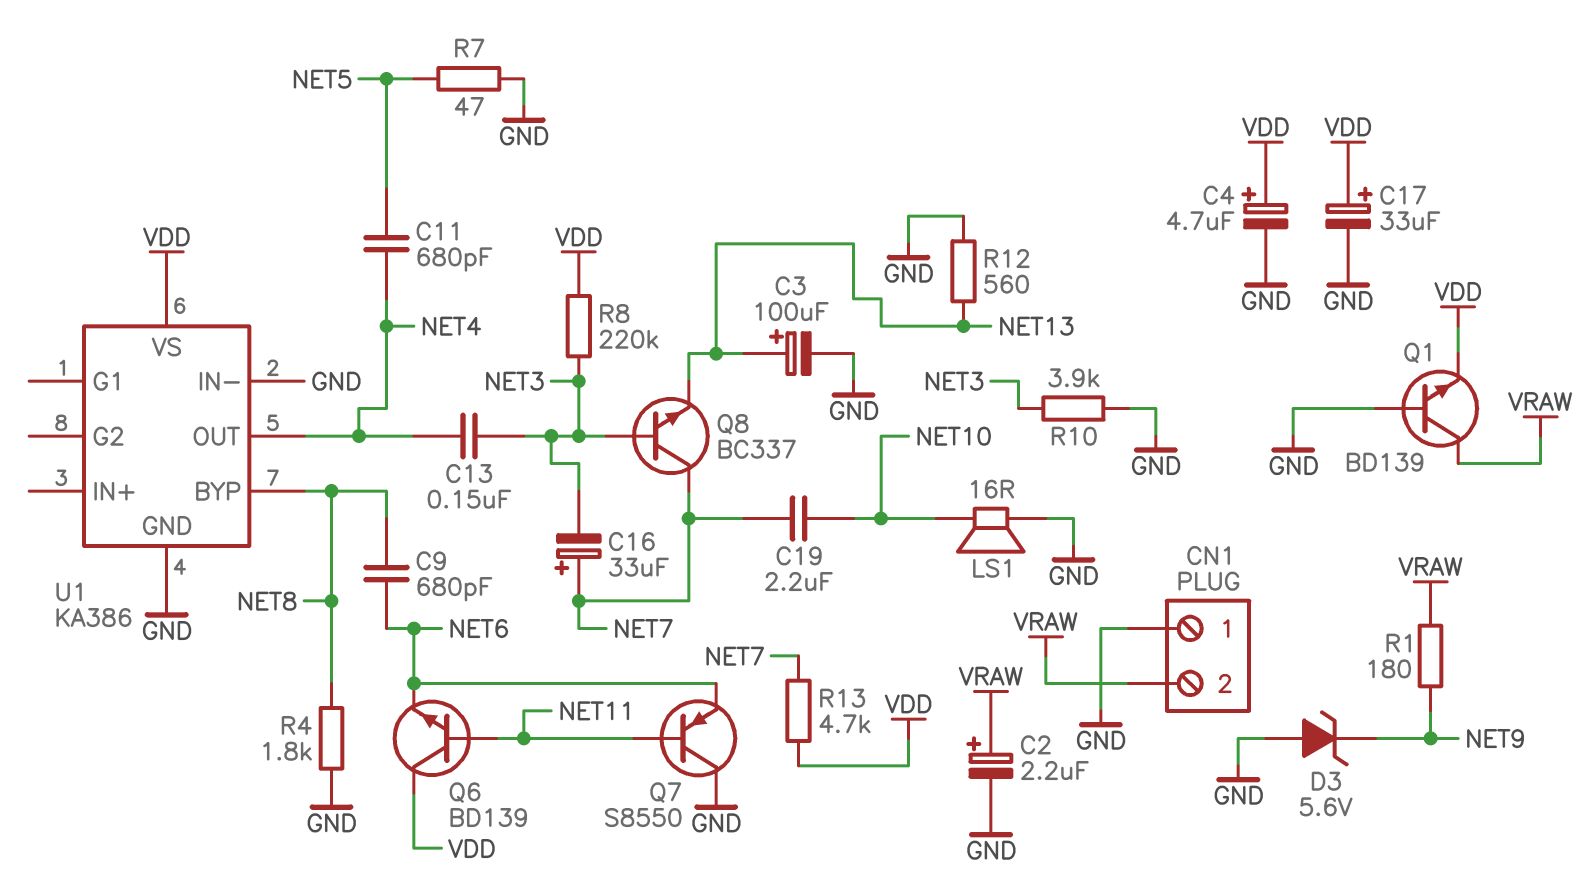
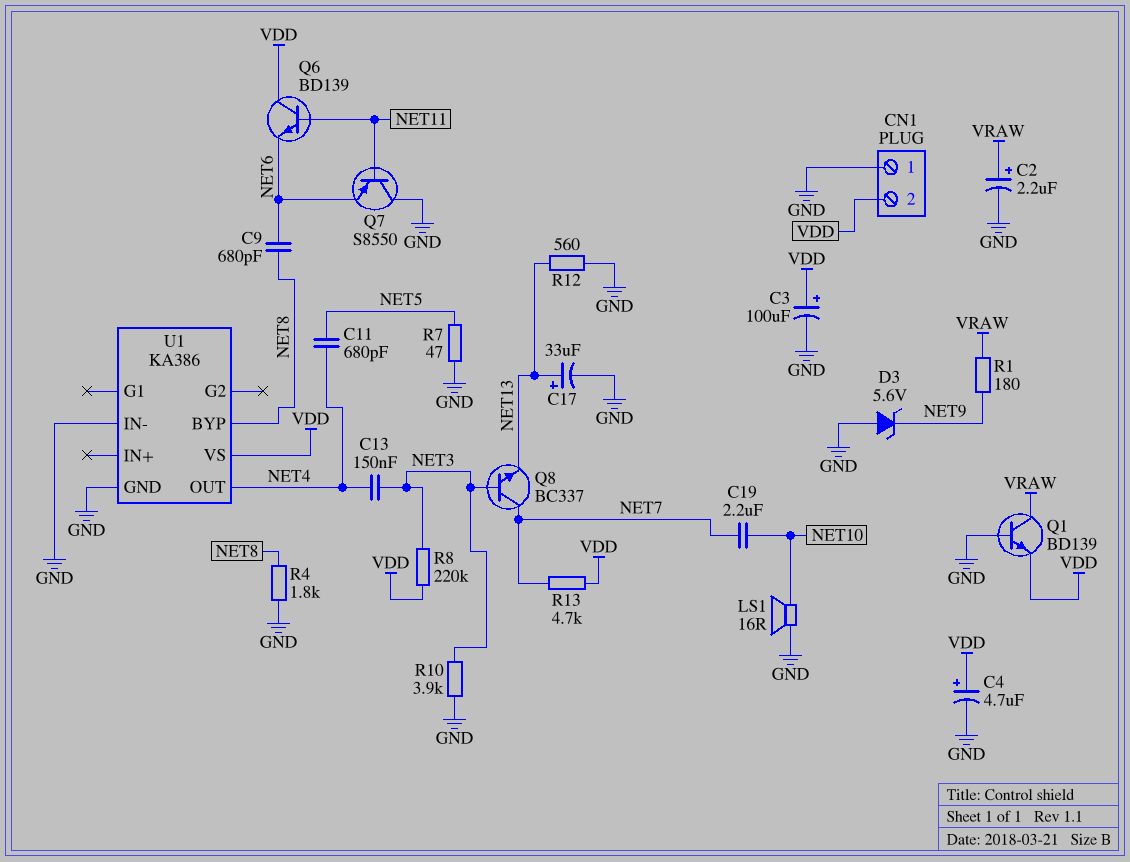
C3: 100uF (plus NET13, minus GND) -> 100uF (plus VDD, minus GND)
C16: 33uF (plus NET7, minus NET3) -> none
C17: 33uF (plus VDD, minus GND) -> 33uF (plus NET13, minus GND)
CN1 pin 2: VRAW -> VDD

